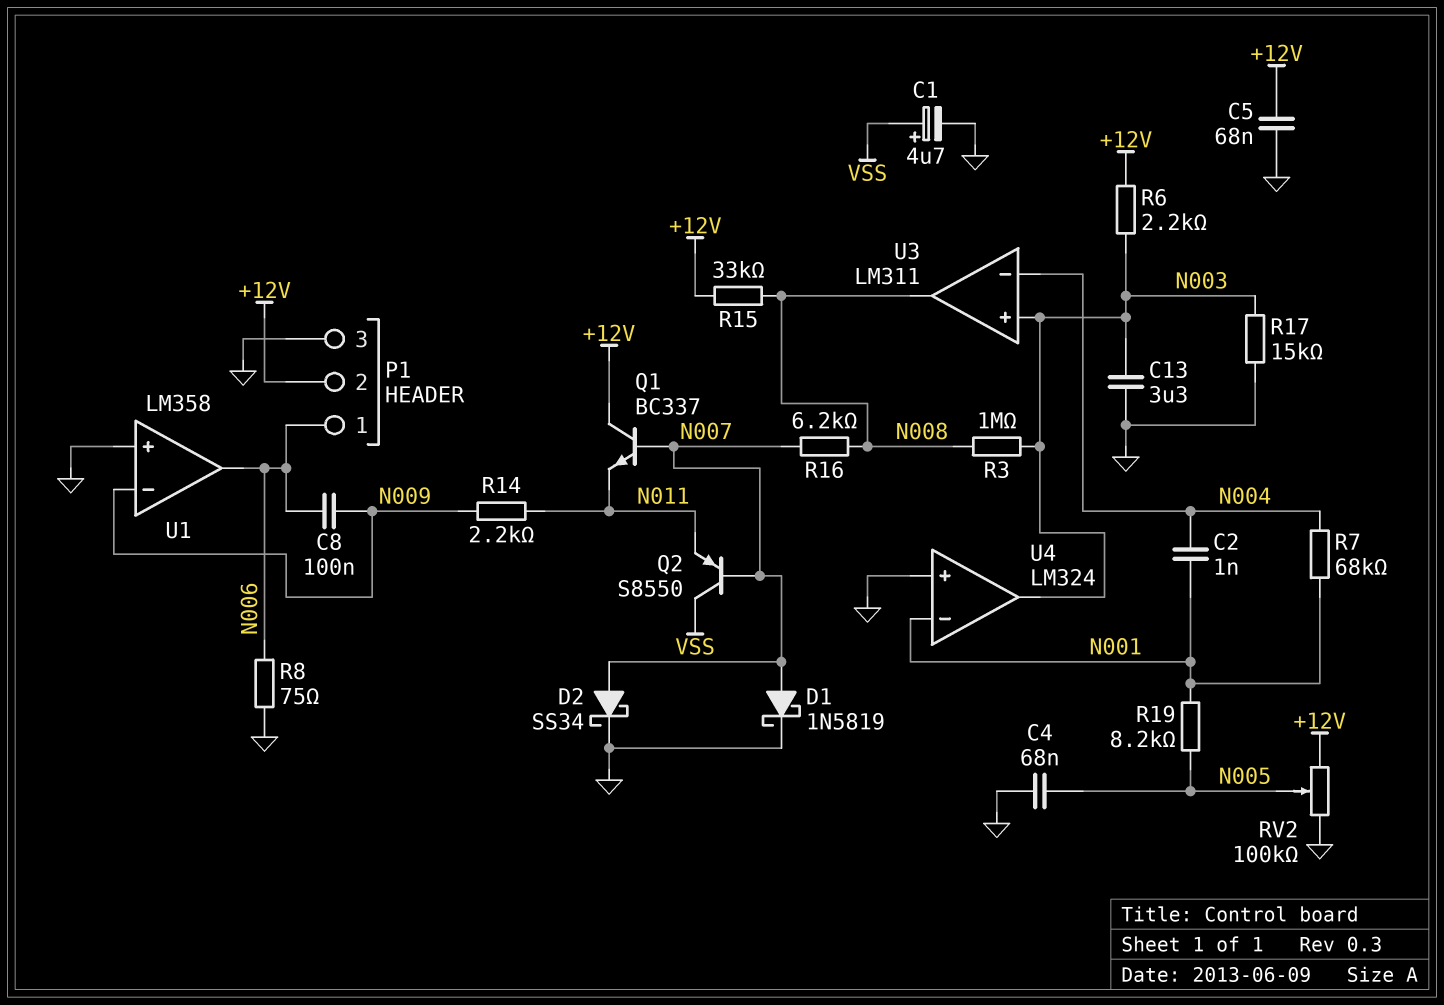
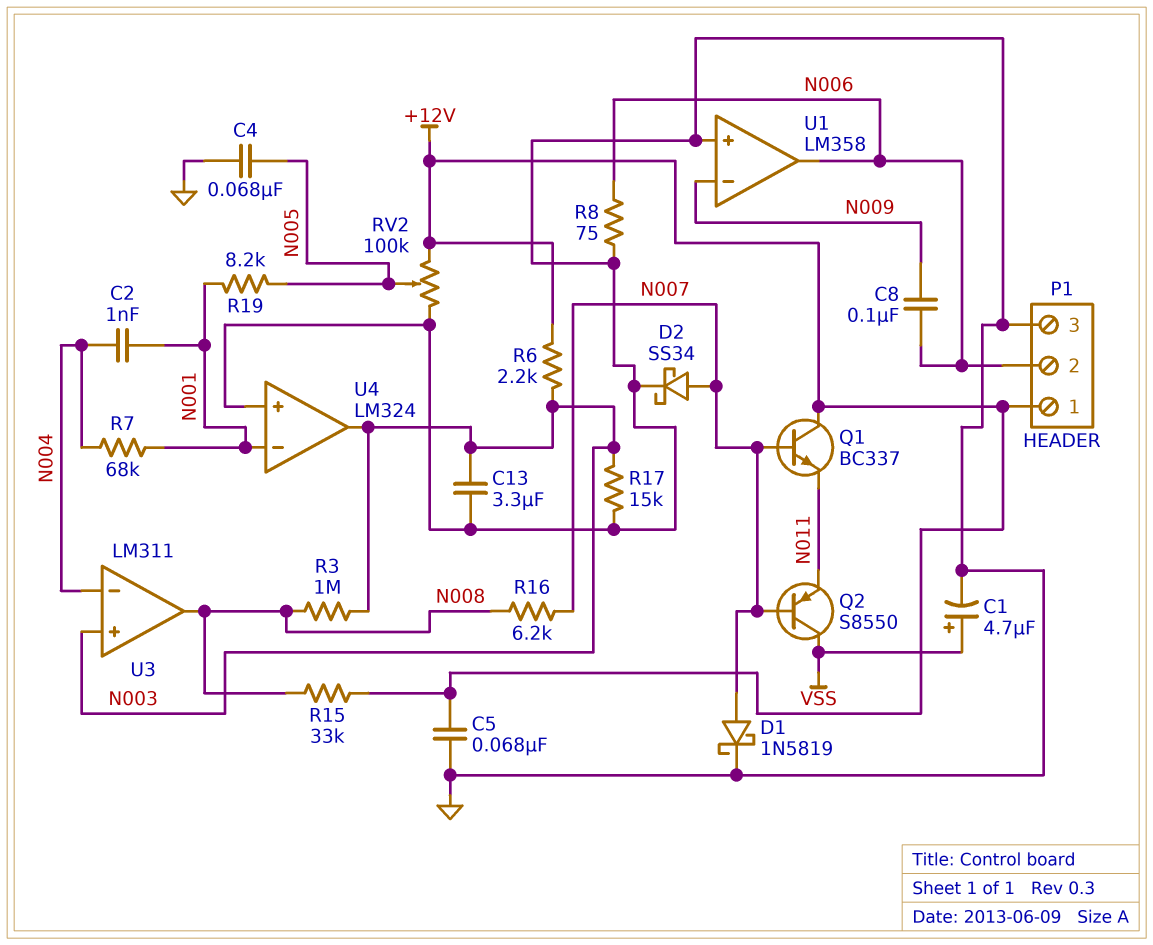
P1 pin 1: N006 -> +12V
P1 pin 2: +12V -> N006
R14: 2.2k (N009, N011) -> none

